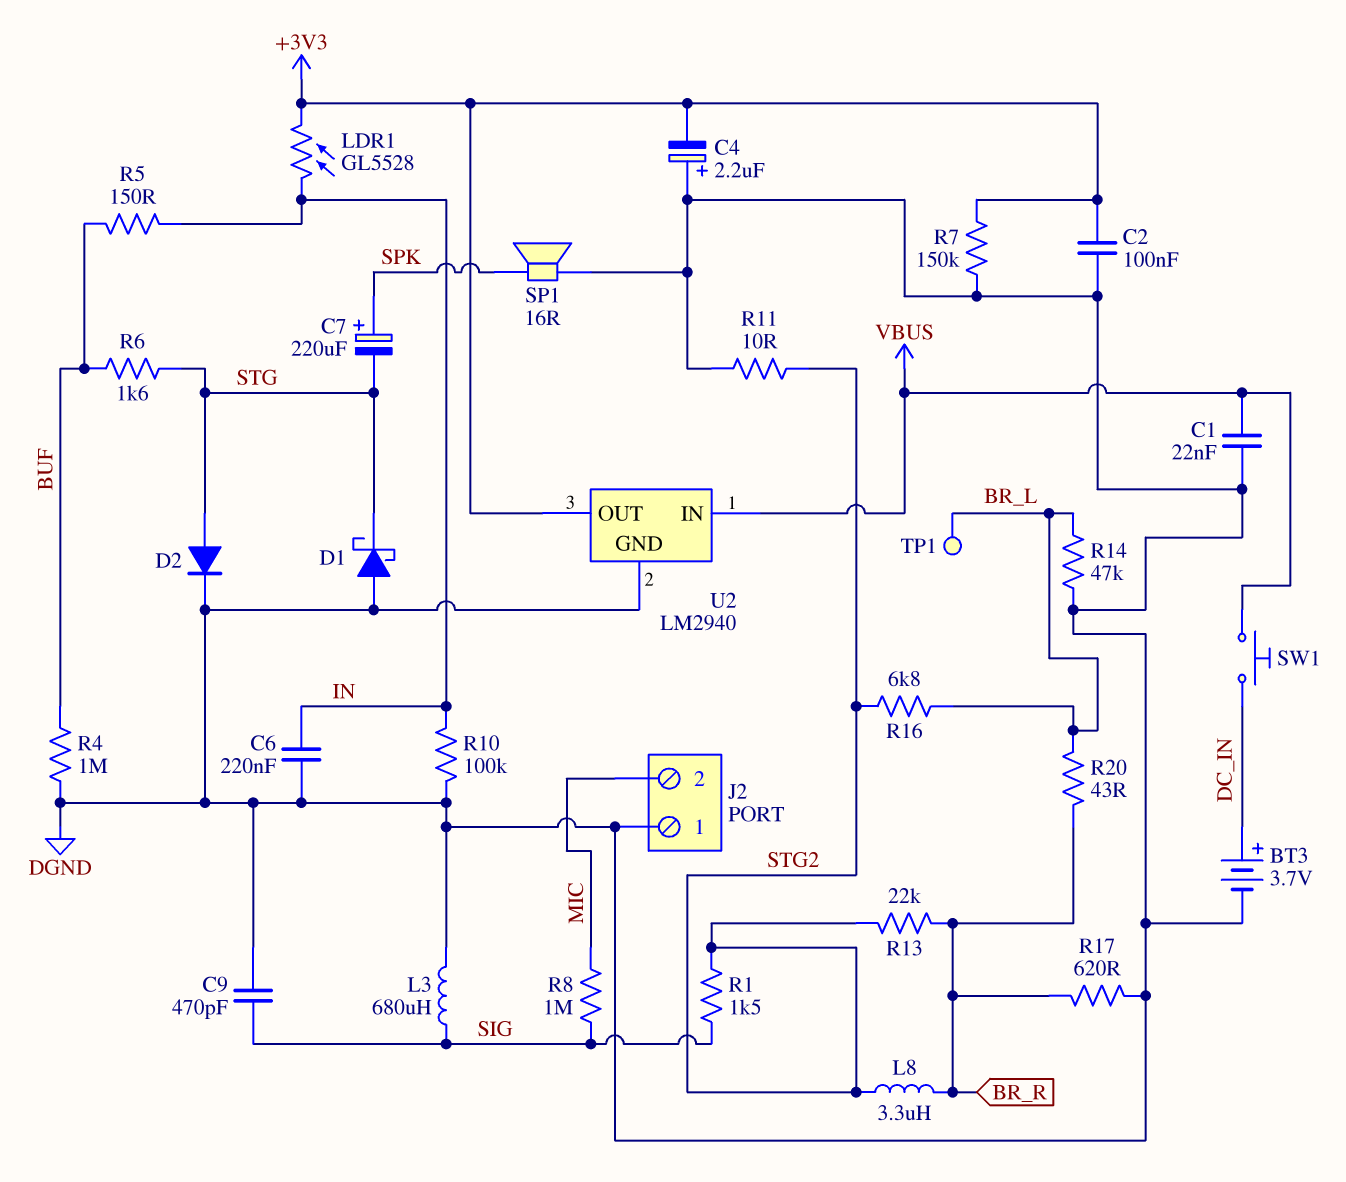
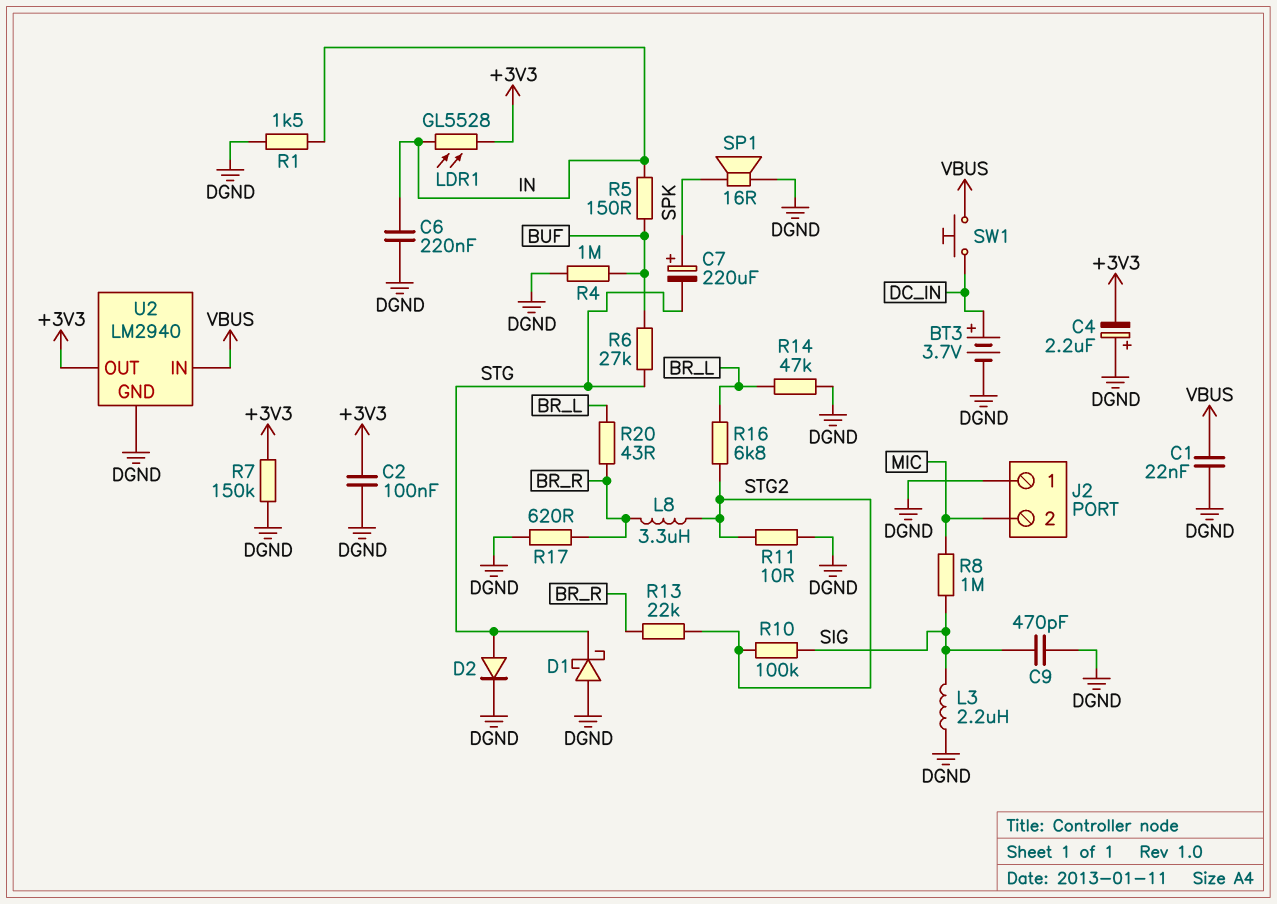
L3: 680uH (DGND, SIG) -> 2.2uH (DGND, SIG)
R1: 1.5k (SIG, STG2) -> 1.5k (DGND, IN)
R6: 1.6k (BUF, STG) -> 27k (BUF, STG)
R10: 100k (DGND, IN) -> 100k (SIG, STG2)
TP1: test point (BR_L) -> none

